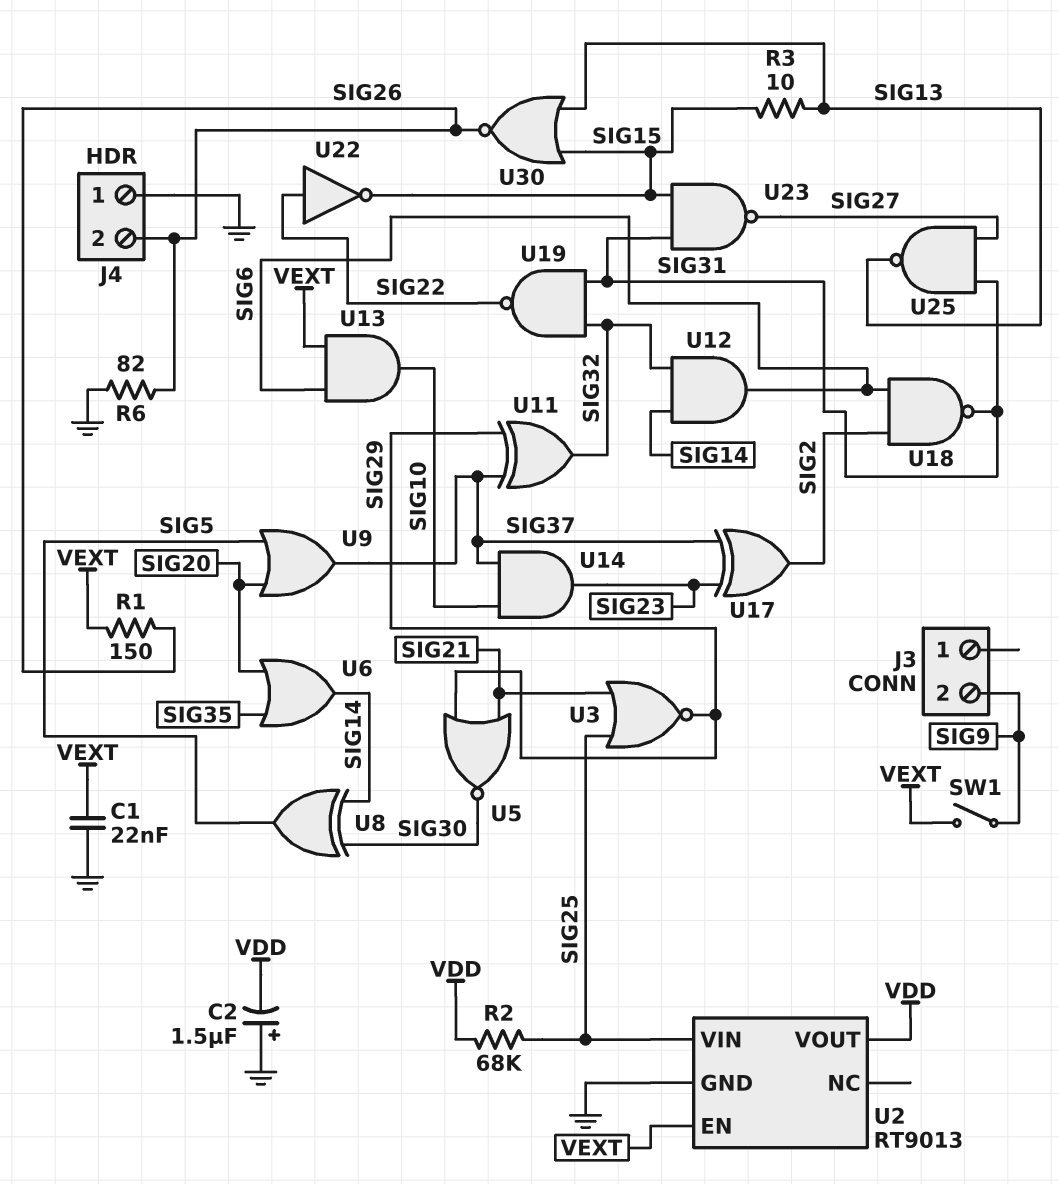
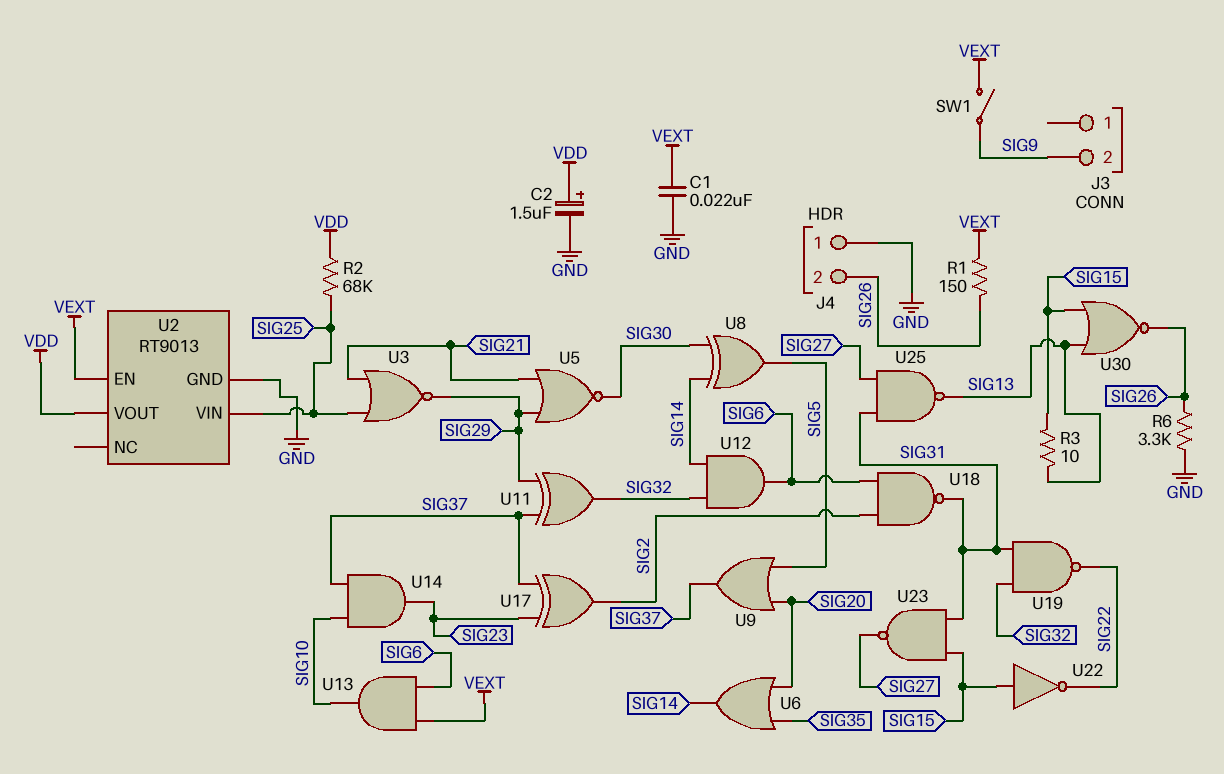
C2: 1.5uF (plus GND, minus VDD) -> 1.5uF (plus VDD, minus GND)
R6: 82 (GND, SIG26) -> 3.3k (GND, SIG26)
U22: NOT (in SIG22, out SIG15) -> NOT (in SIG15, out SIG22)

